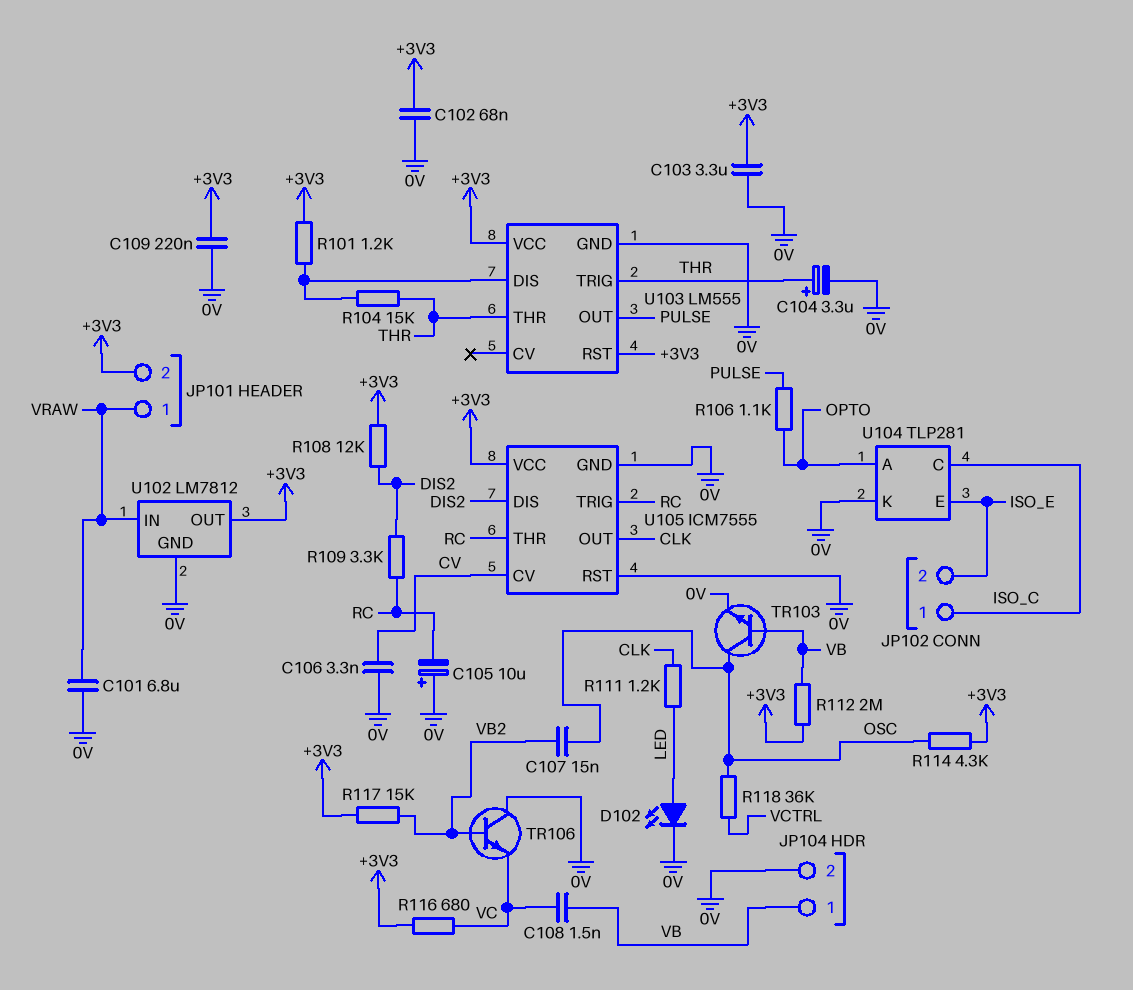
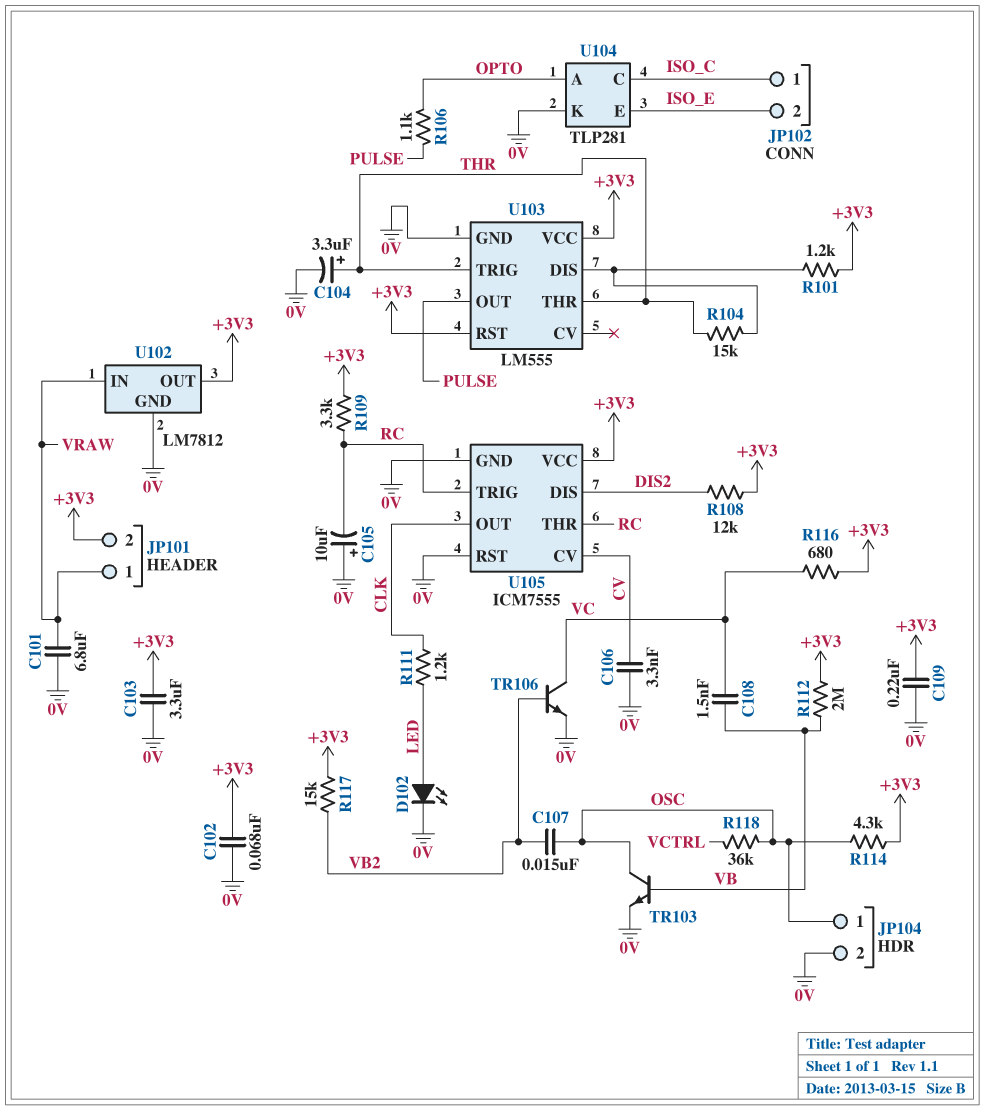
JP104 pin 1: VB -> OSC
R109: 3.3k (DIS2, RC) -> 3.3k (+3V3, RC)
TR106: NPN (B VB2, C 0V, E VC) -> NPN (B VB2, C VC, E 0V)

